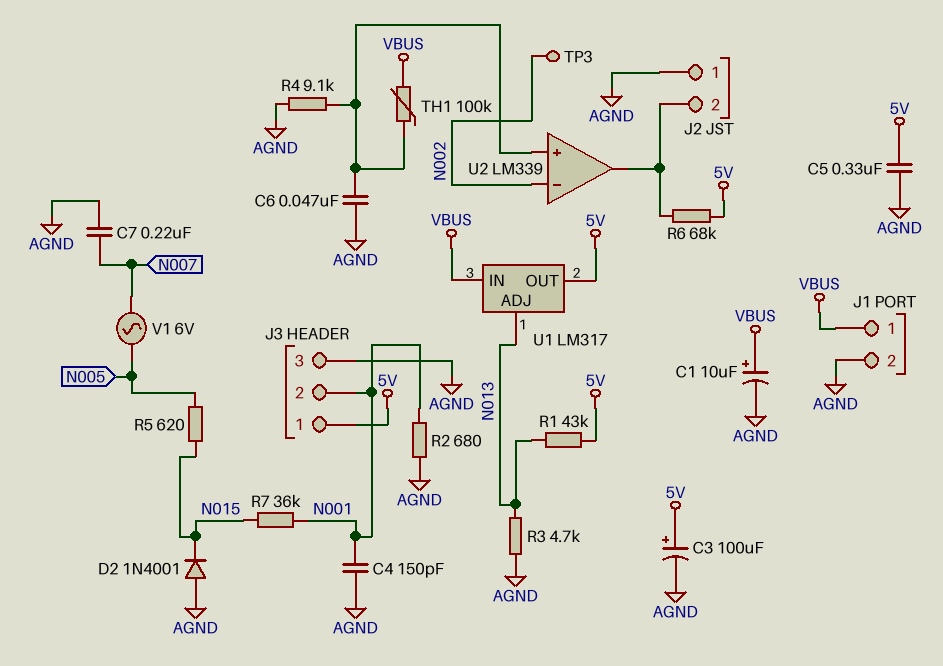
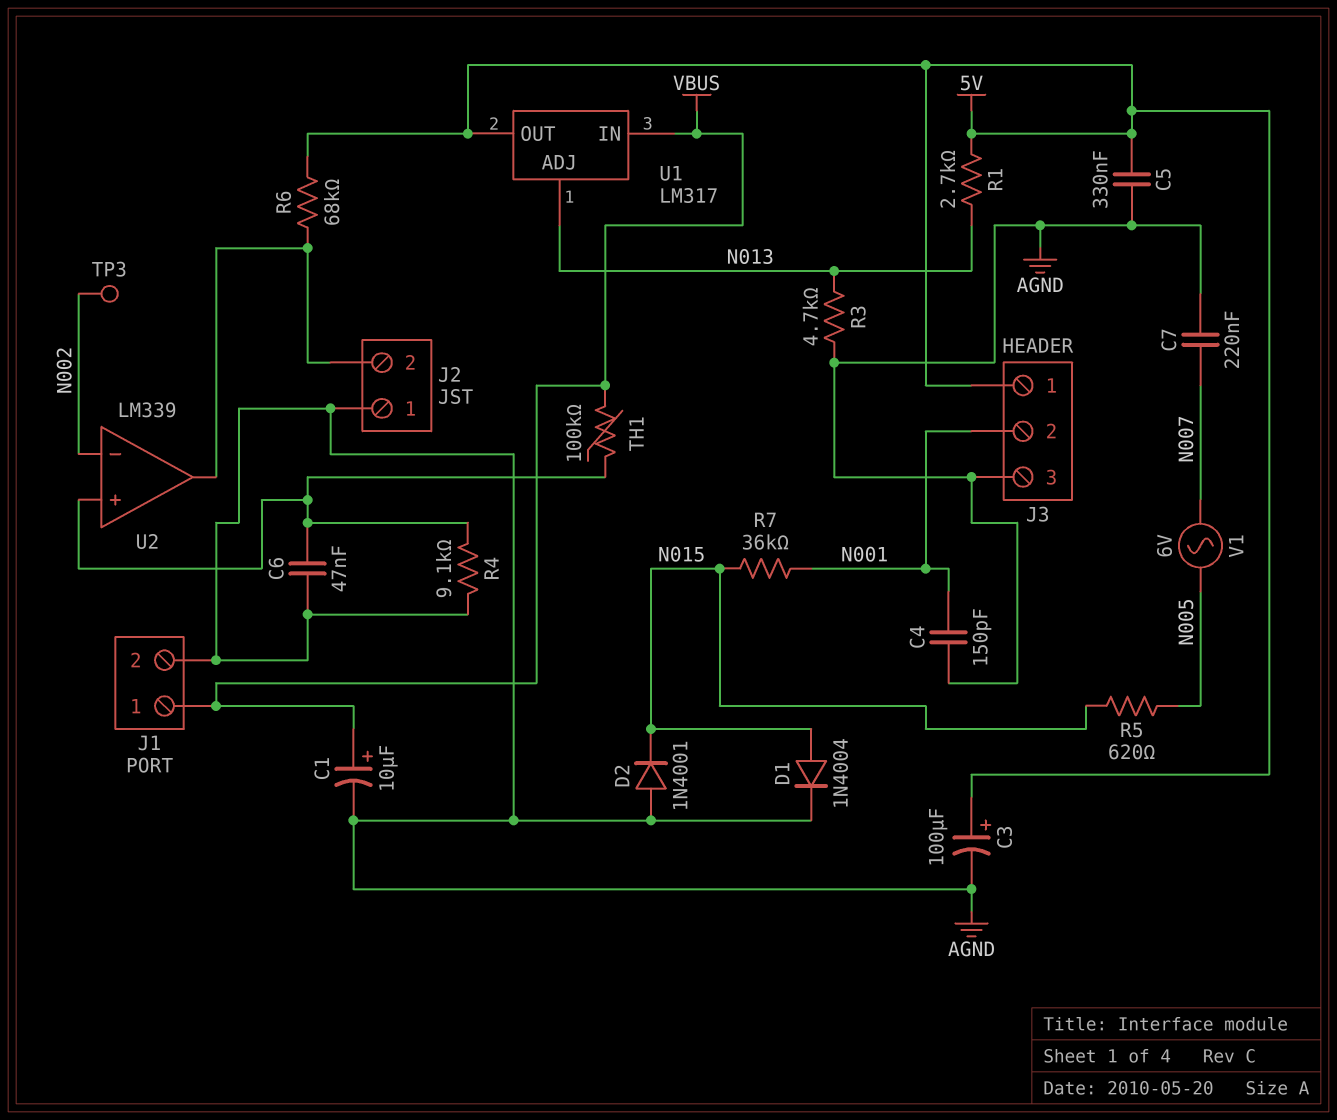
D1: none -> diode 1N4004 (A N015, K AGND)
R1: 43k (5V, N013) -> 2.7k (5V, N013)
R2: 680 (AGND, N001) -> none

